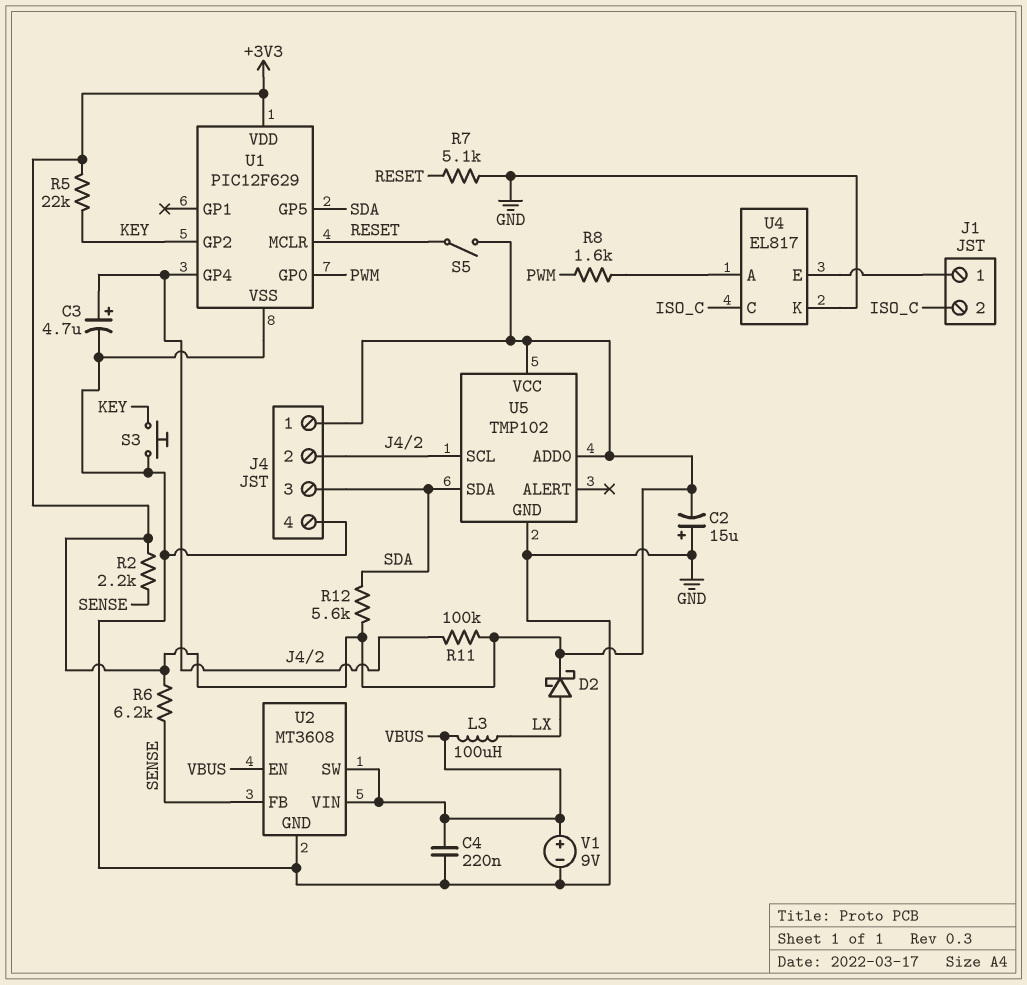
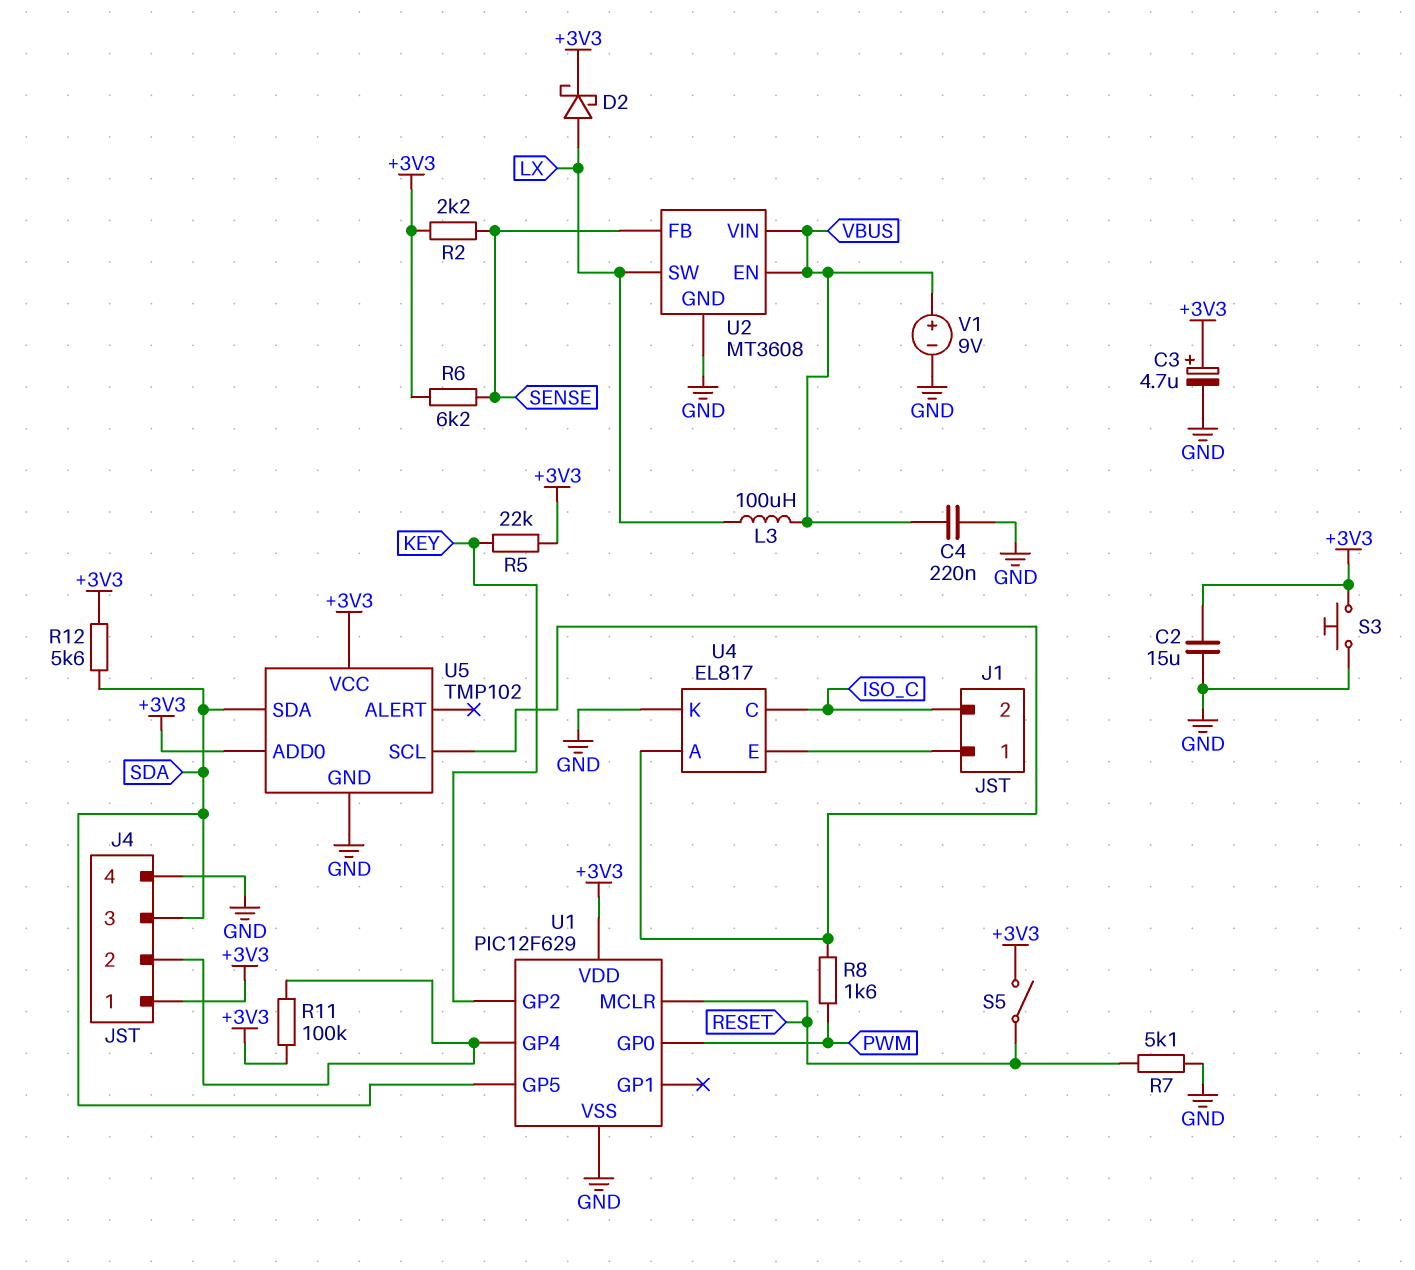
C2: 15uF (plus GND, minus +3V3) -> 15uF (+3V3, GND)
C3: 4.7uF (plus J4/2, minus GND) -> 4.7uF (plus +3V3, minus GND)
S3: button (GND, KEY) -> button (+3V3, GND)
U2 pin SW: VBUS -> LX
U5 pin SCL: J4/2 -> U4/A

